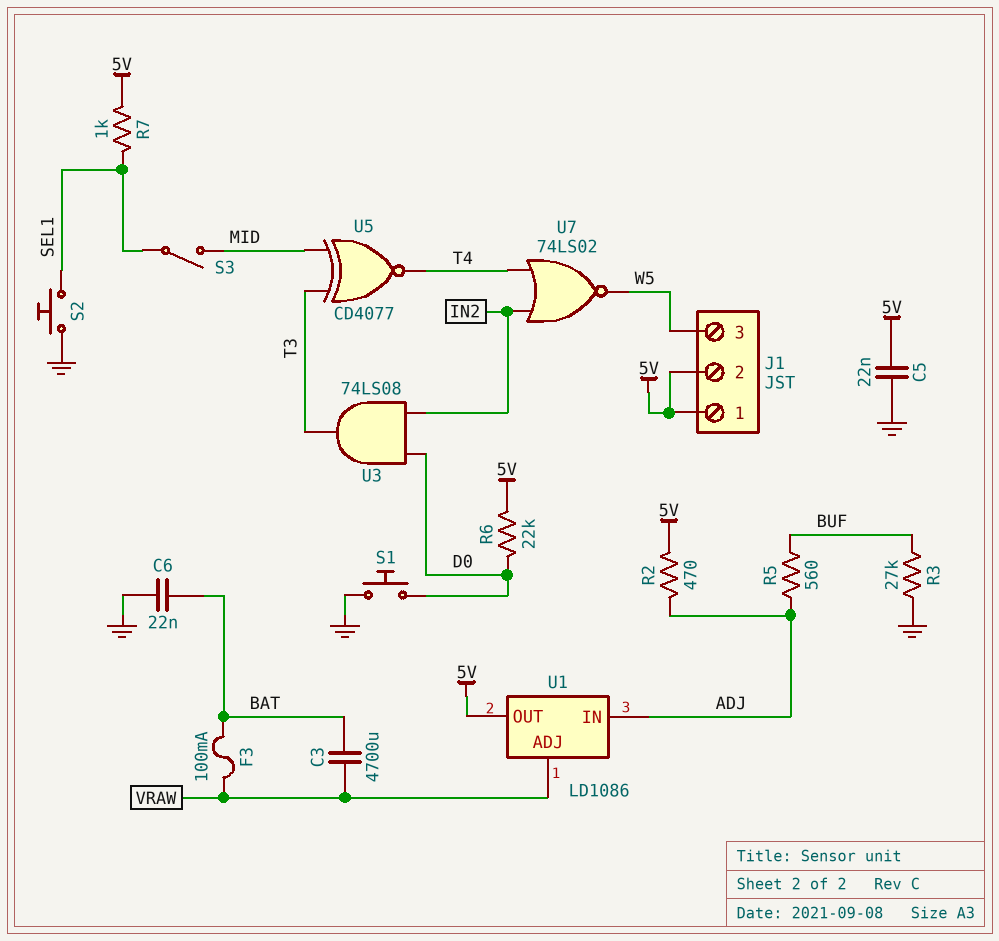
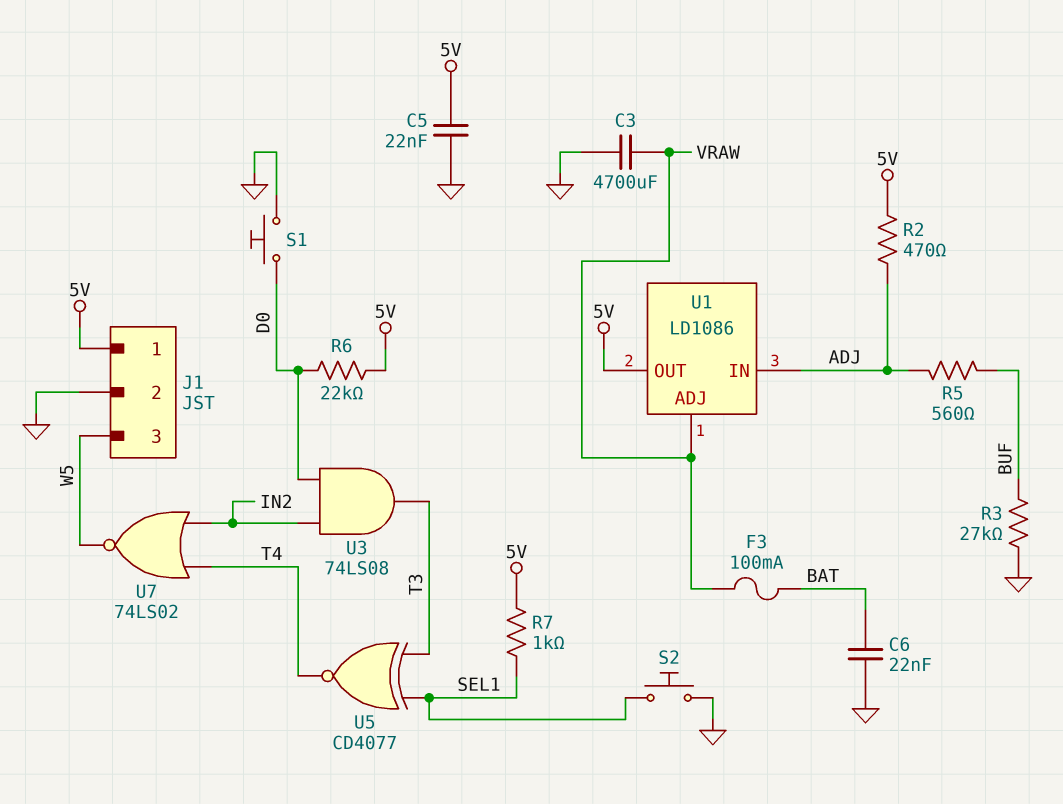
C3: 4700uF (BAT, VRAW) -> 4700uF (GND, VRAW)
J1 pin 2: 5V -> GND
S3: switch (MID, SEL1) -> none
U5: XNOR CD4077 (in MID, in T3, out T4) -> XNOR CD4077 (in SEL1, in T3, out T4)

